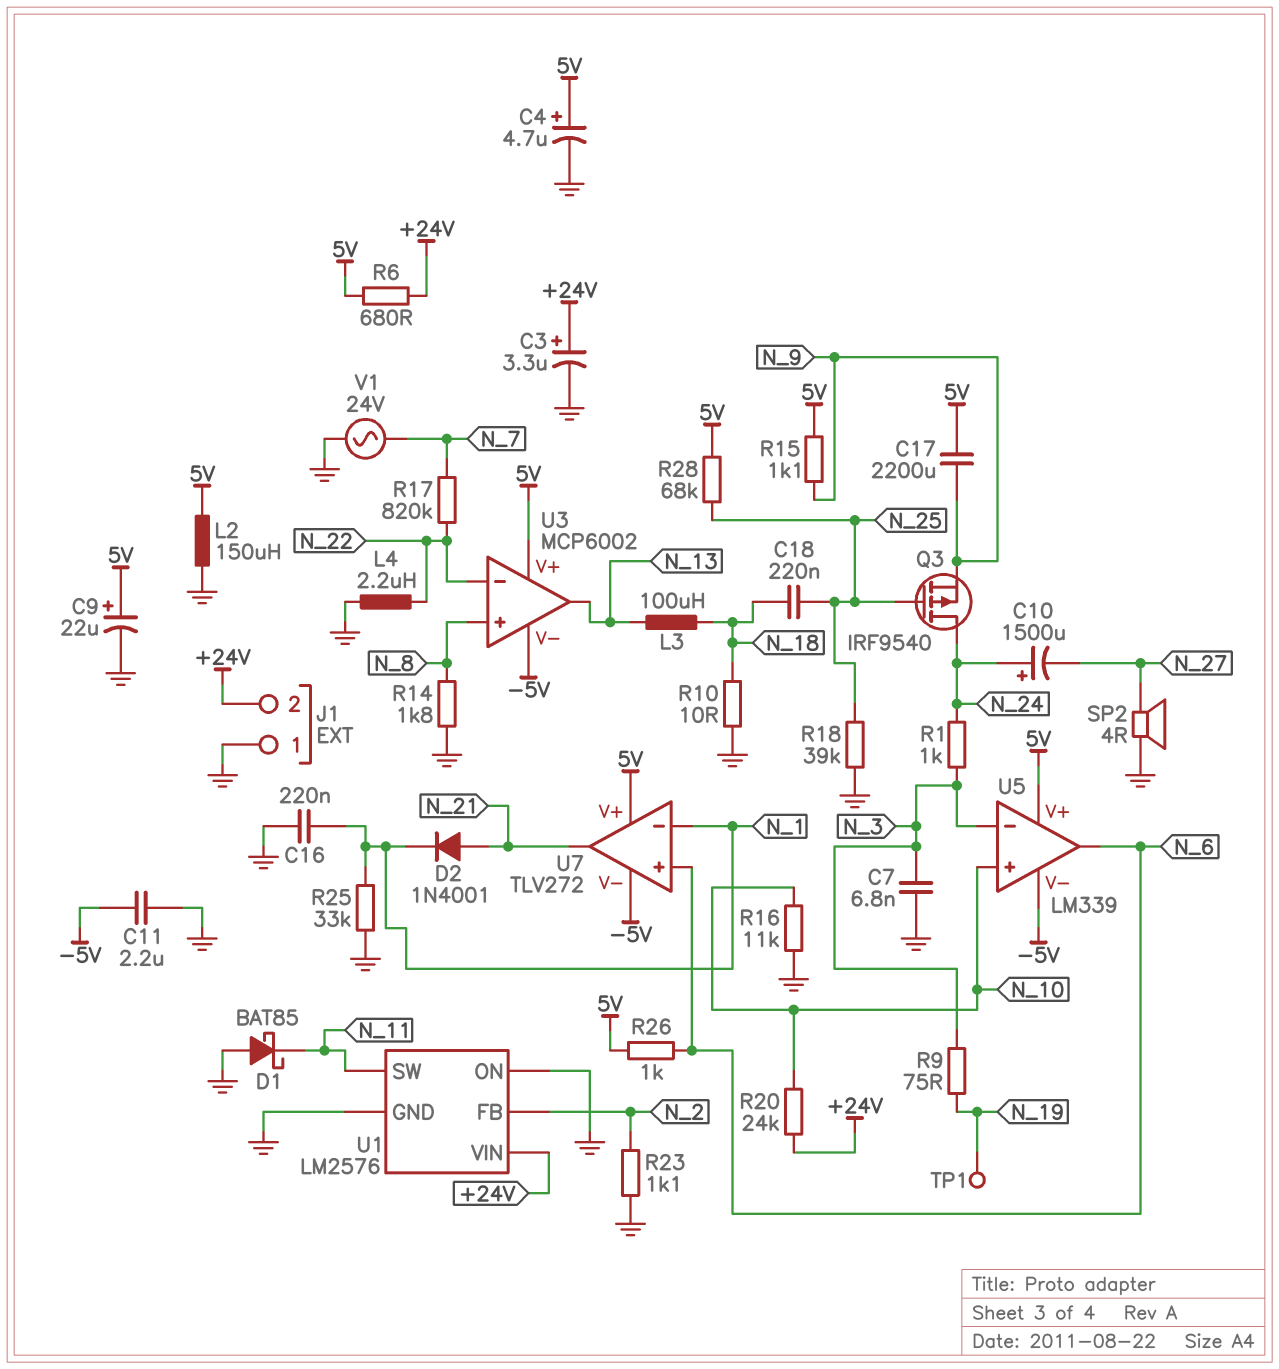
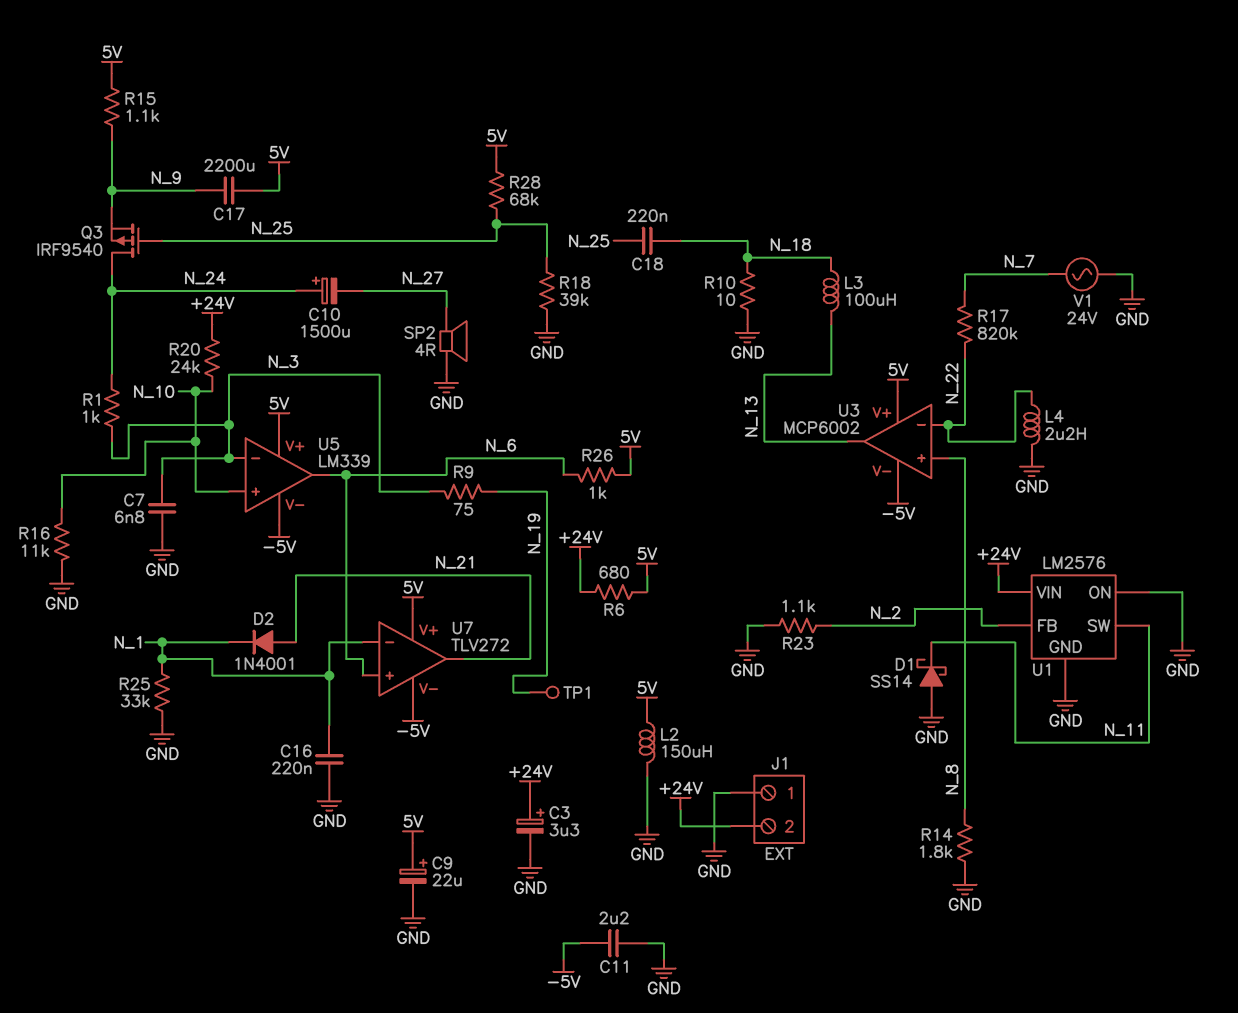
C4: 4.7uF (plus 5V, minus GND) -> none
D1: schottky BAT85 (A GND, K N_11) -> schottky SS14 (A GND, K N_11)

